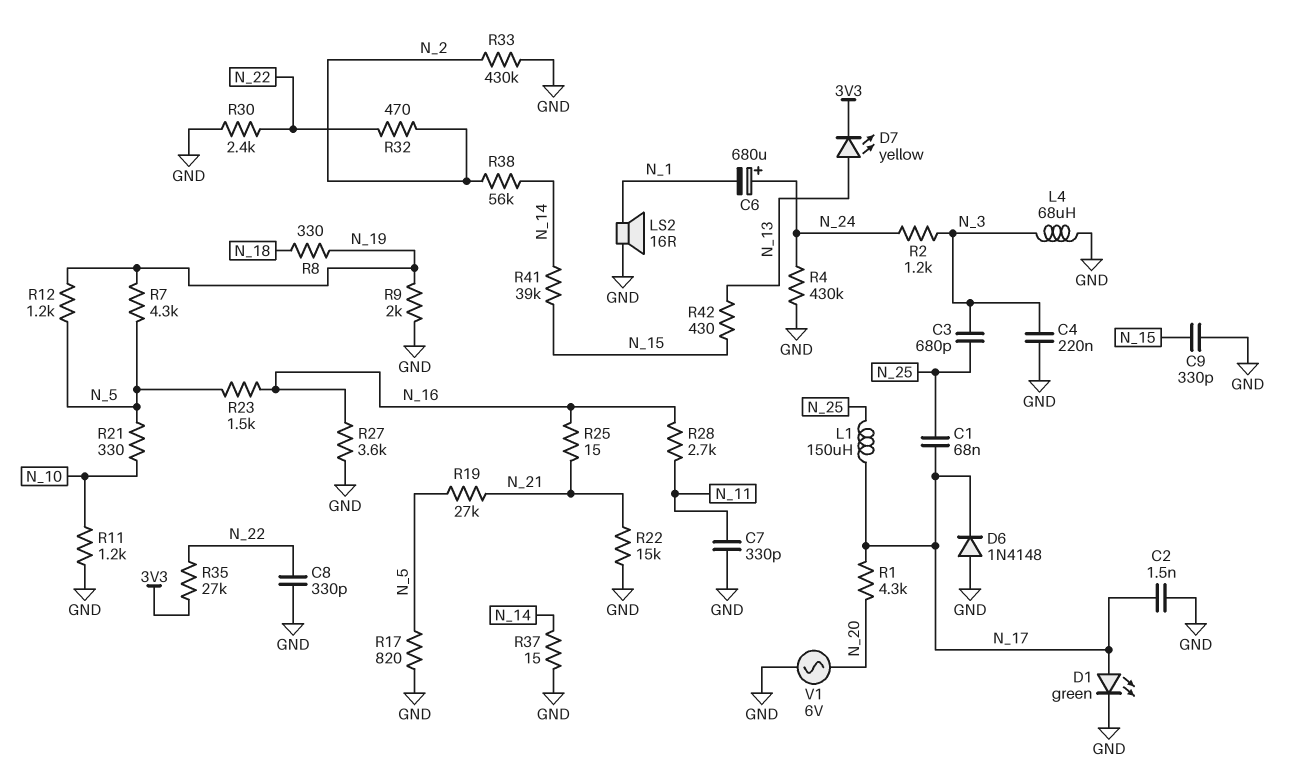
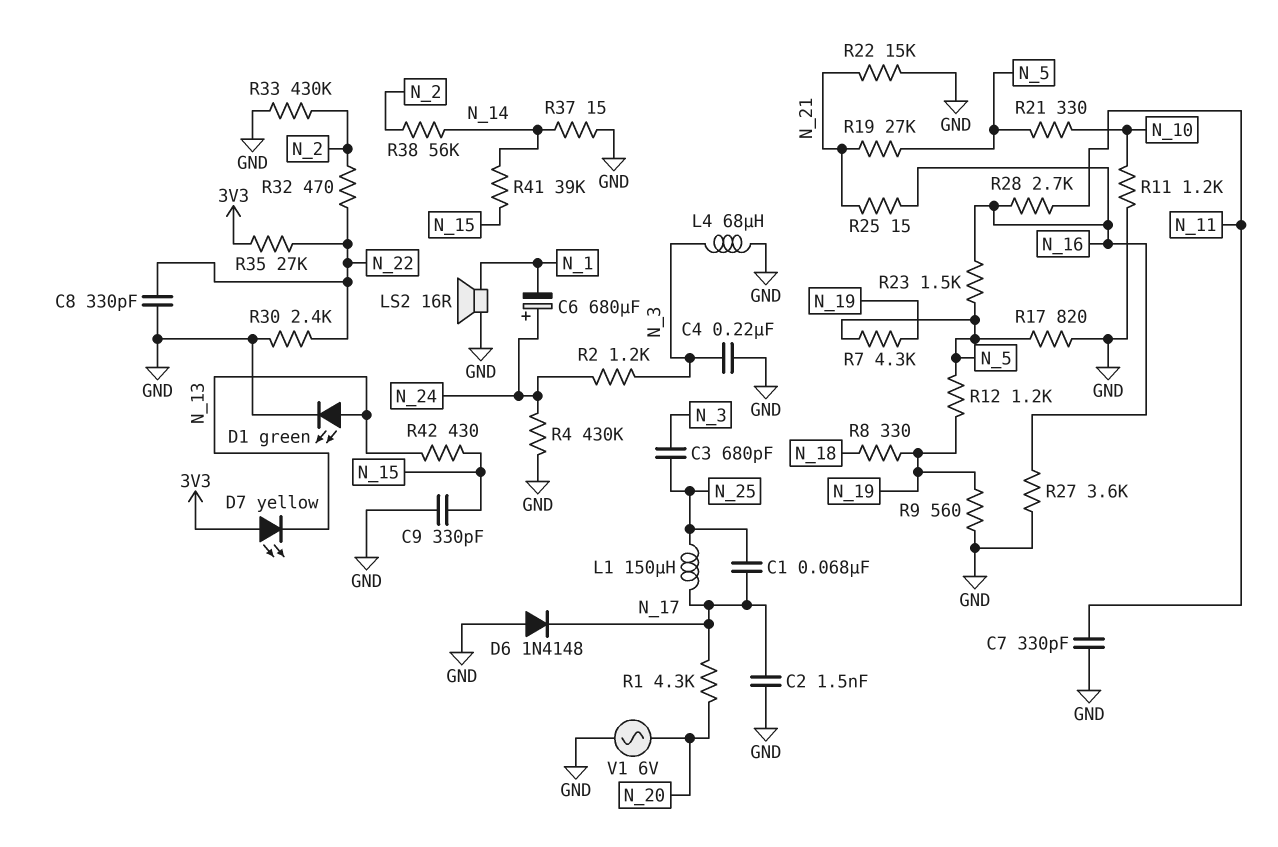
D1: LED green (A N_17, K GND) -> LED green (A N_13, K GND)
D7: LED yellow (A N_13, K 3V3) -> LED yellow (A 3V3, K N_13)
R9: 2k (GND, N_19) -> 560 (GND, N_19)

